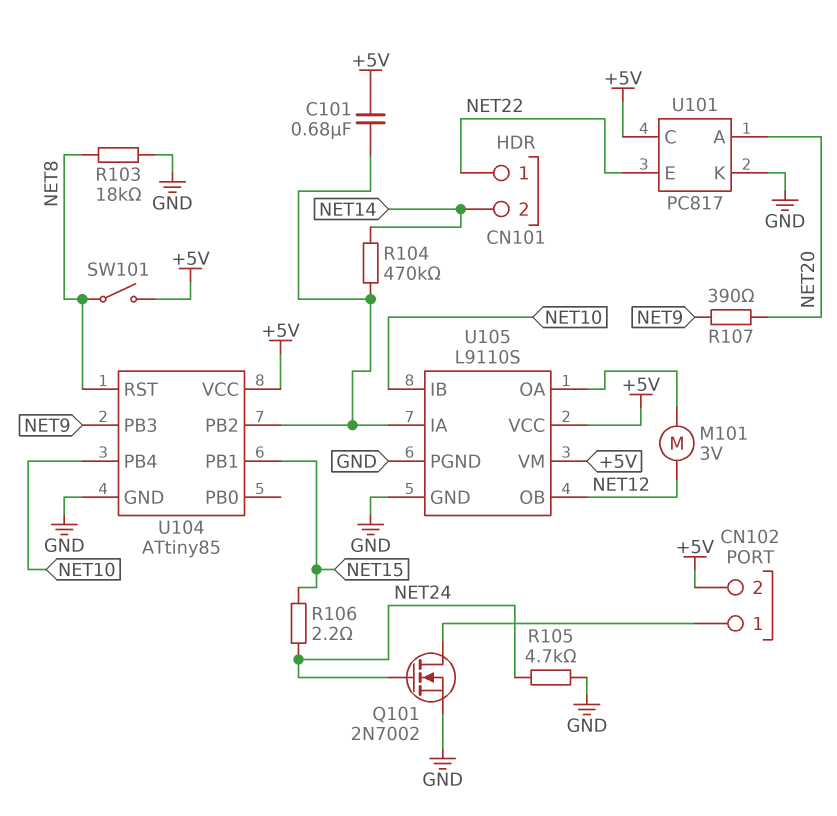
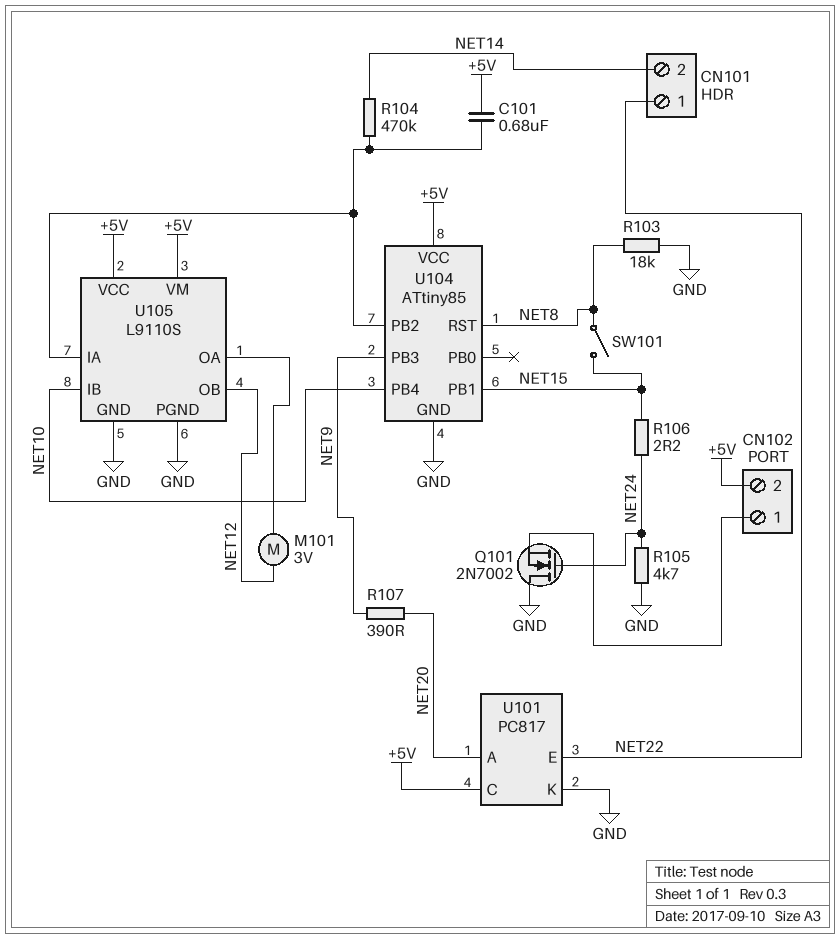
Q101: NMOS 2N7002 (G NET24, D CN102/1, S GND) -> NMOS 2N7002 (G NET24, D GND, S CN102/1)
SW101: switch (+5V, NET8) -> switch (NET8, NET15)

